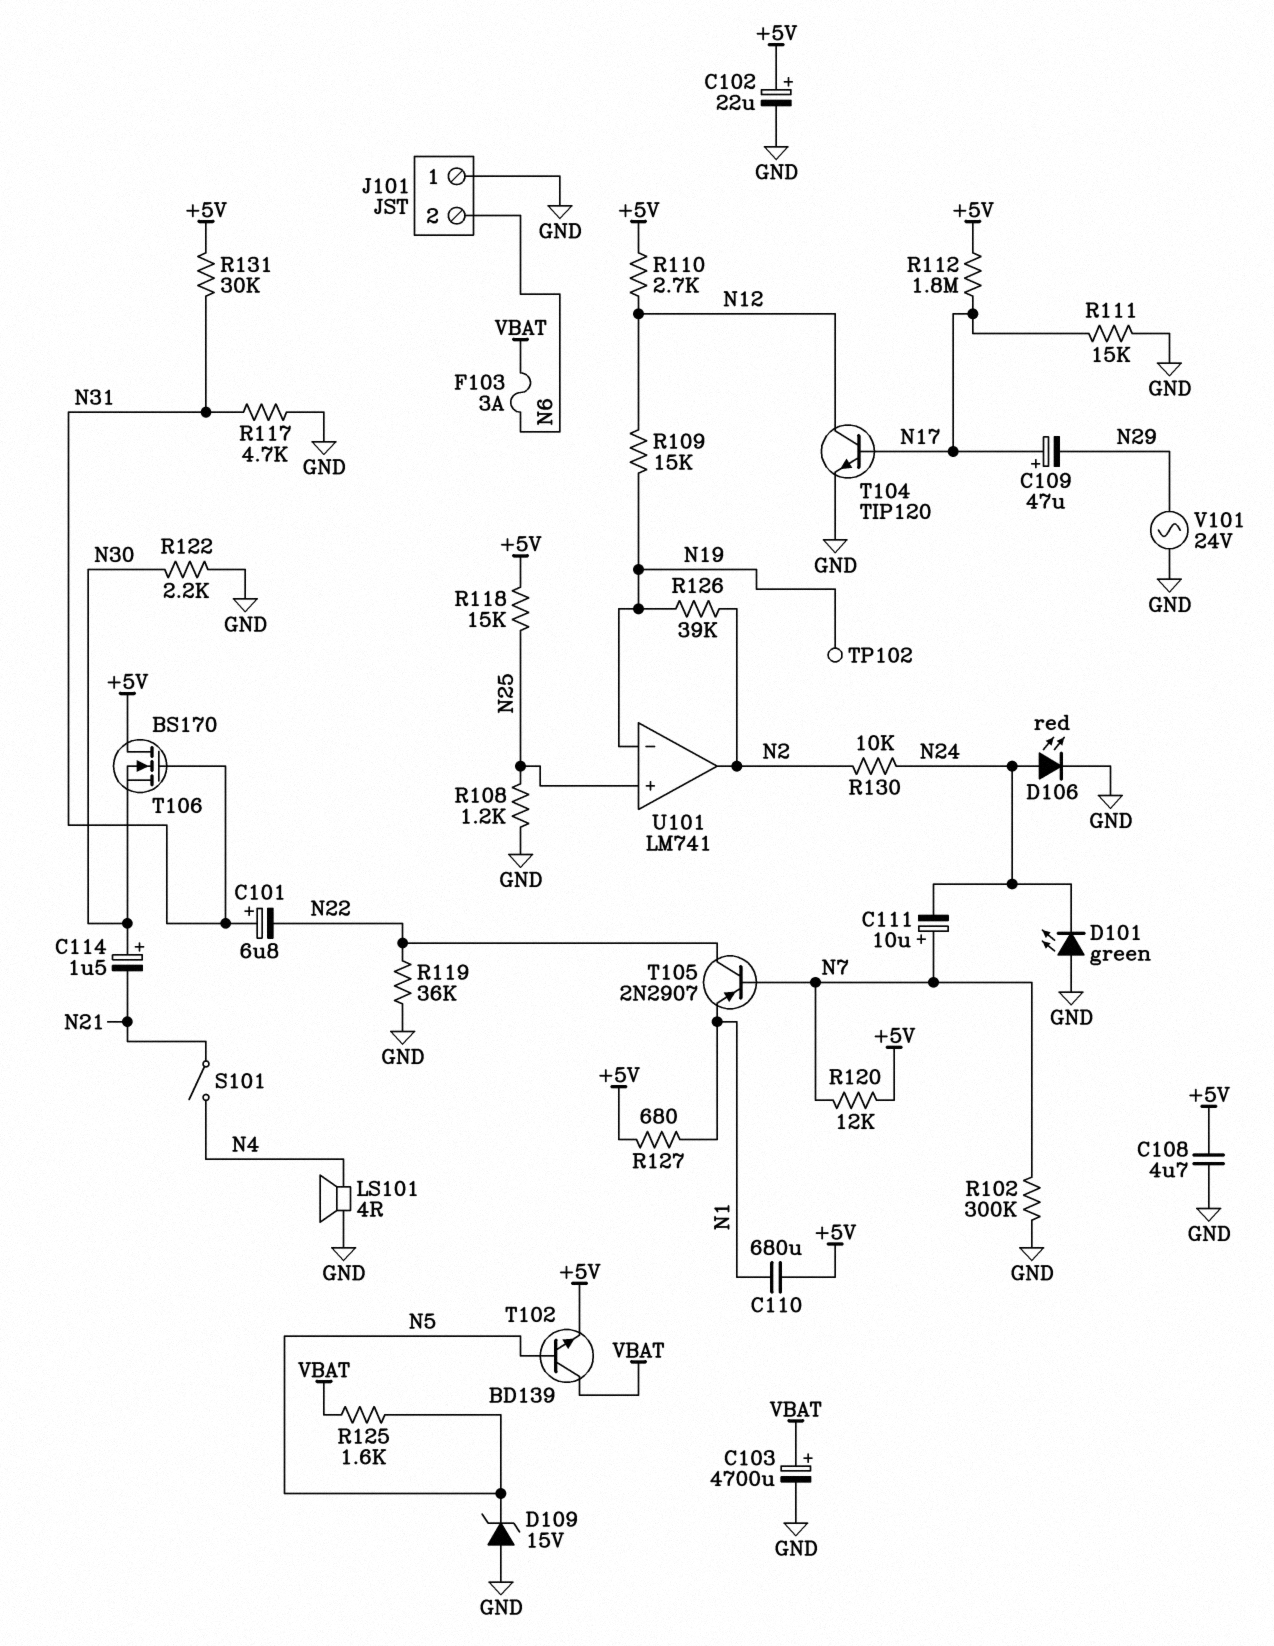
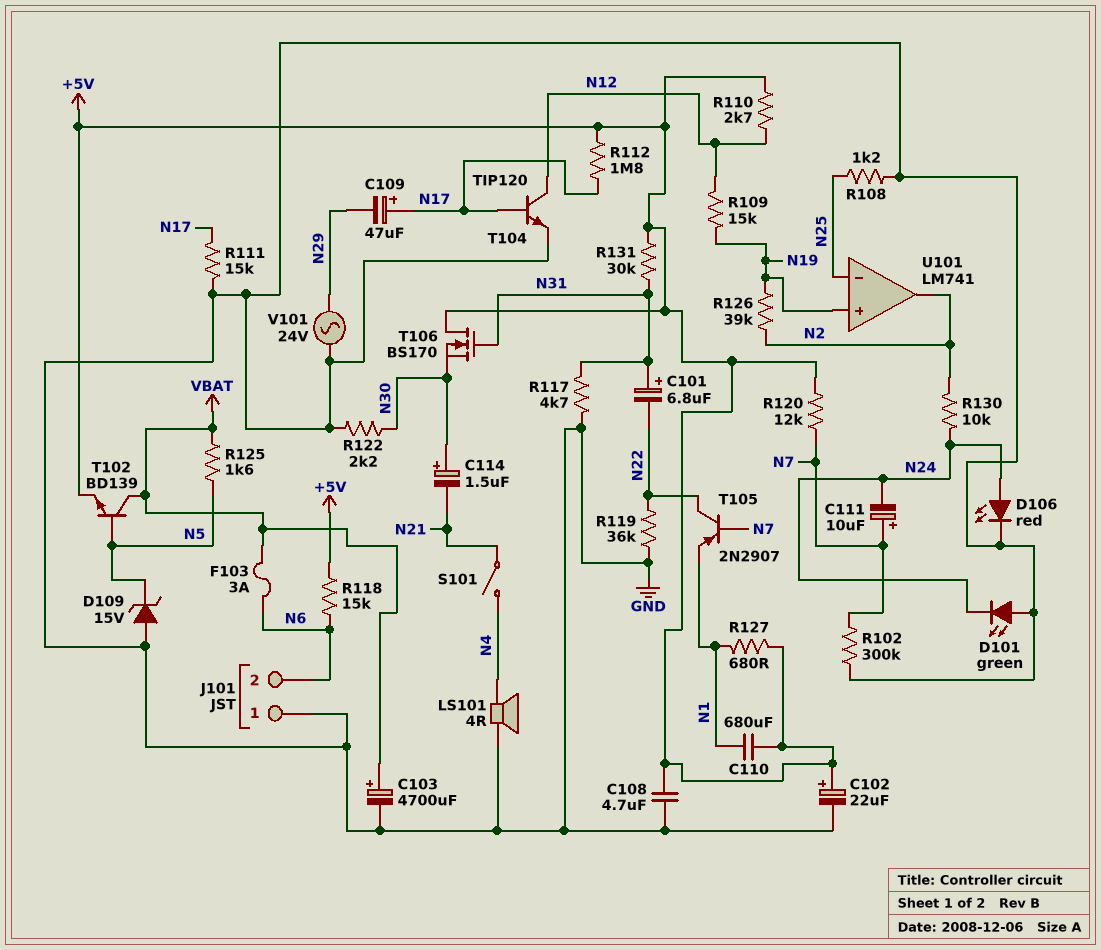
R118: 15k (+5V, N25) -> 15k (+5V, N6)
TP102: test point (N19) -> none
U101 pin in+: N25 -> N19
U101 pin in-: N19 -> N25

